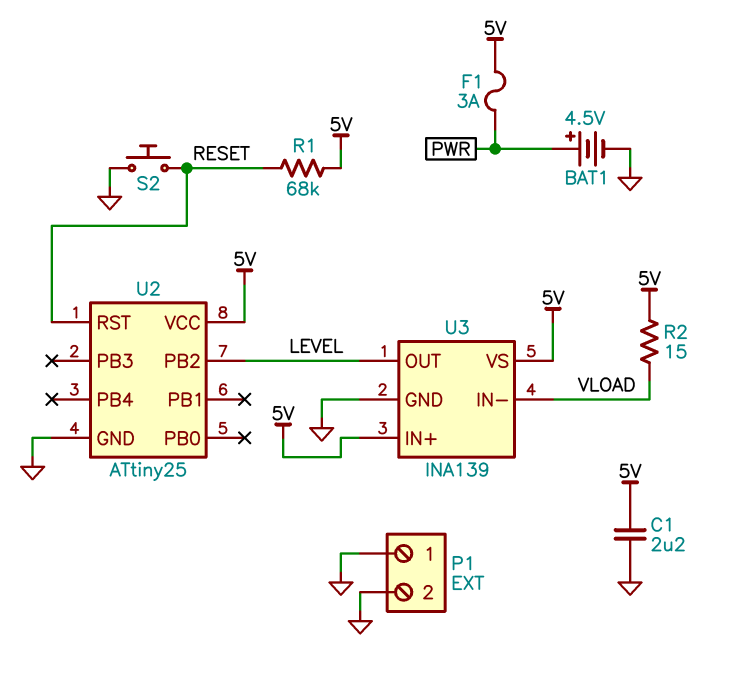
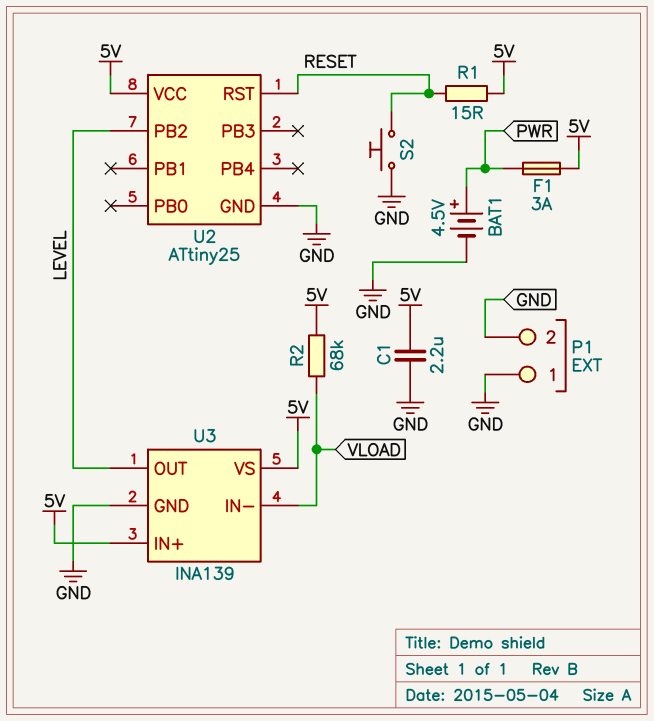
R1: 68k (5V, RESET) -> 15 (5V, RESET)
R2: 15 (5V, VLOAD) -> 68k (5V, VLOAD)

